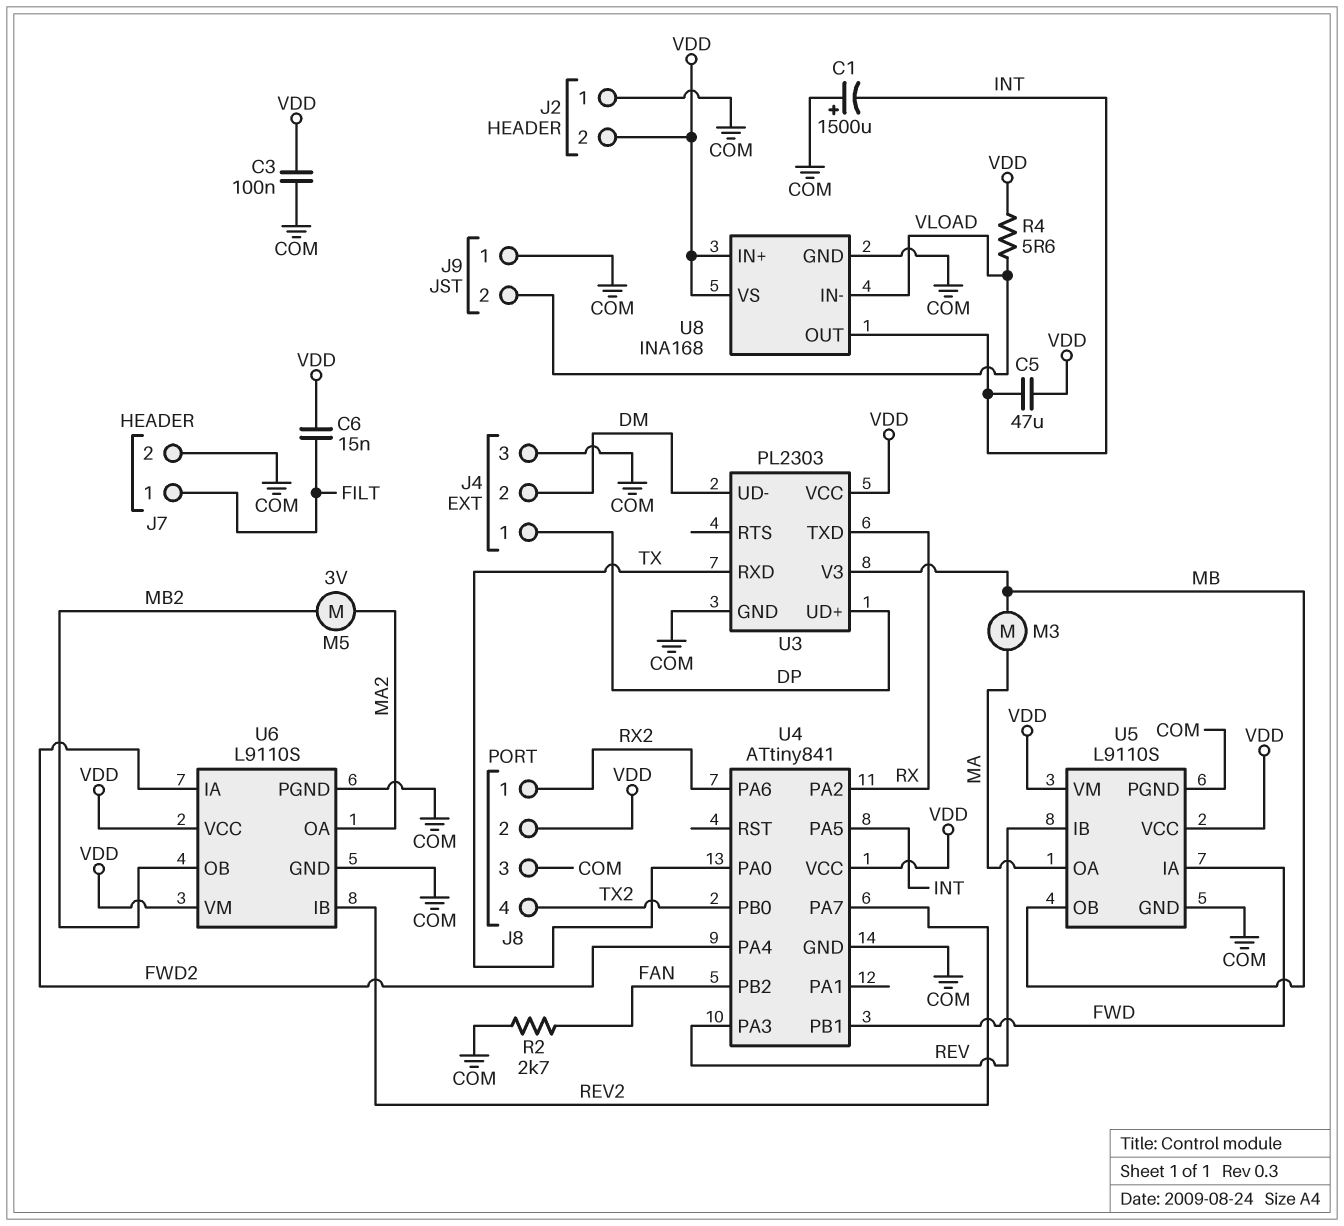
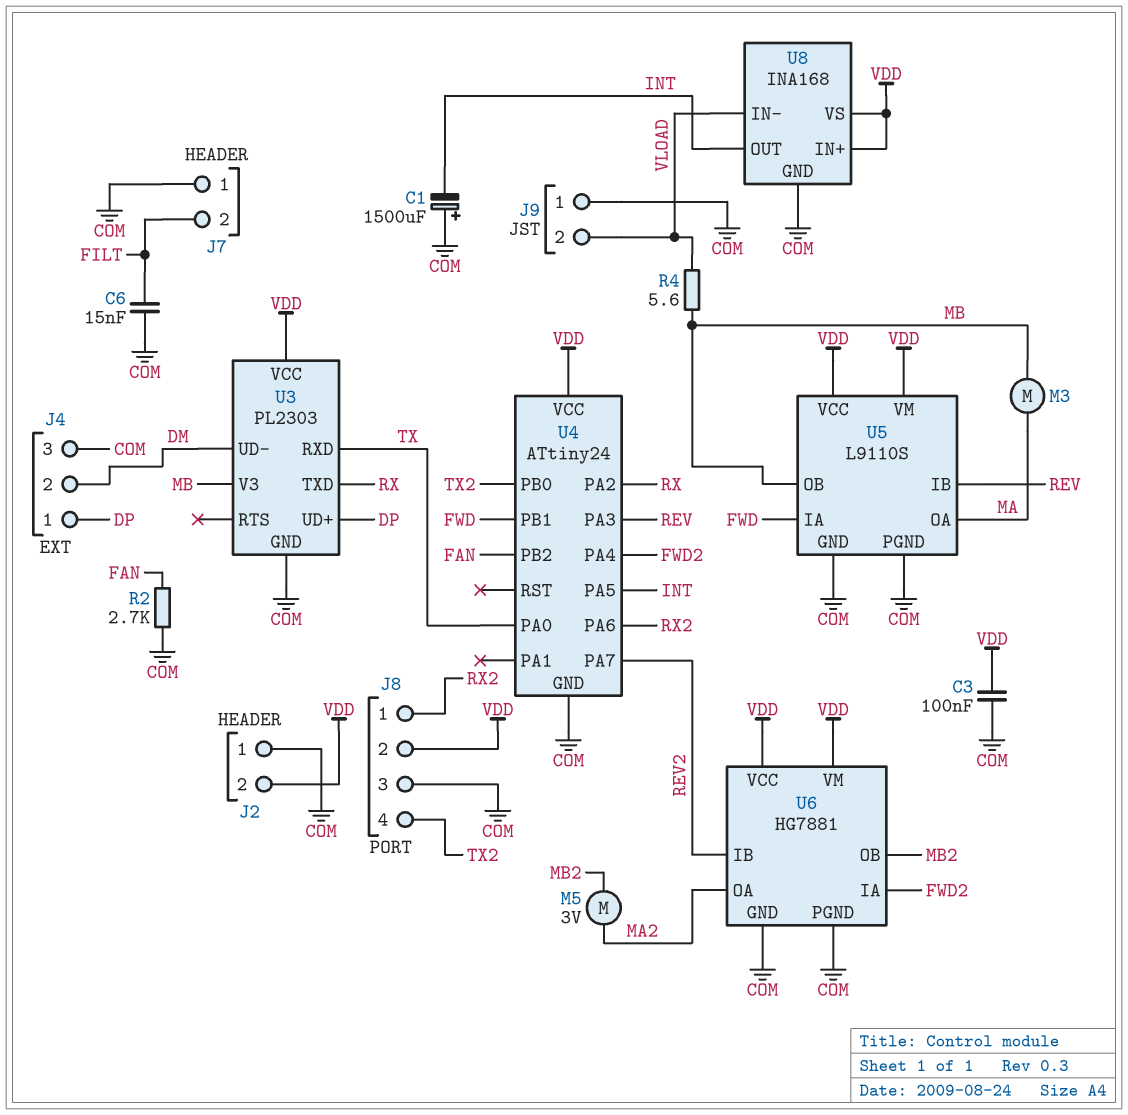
C5: 47uF (INT, VDD) -> none
C6: 15nF (FILT, VDD) -> 15nF (COM, FILT)
J7 pin 1: FILT -> COM
J7 pin 2: COM -> FILT
R4: 5.6 (VDD, VLOAD) -> 5.6 (MB, VLOAD)
U4: ATtiny841 -> ATtiny24
U6: L9110S -> HG7881

